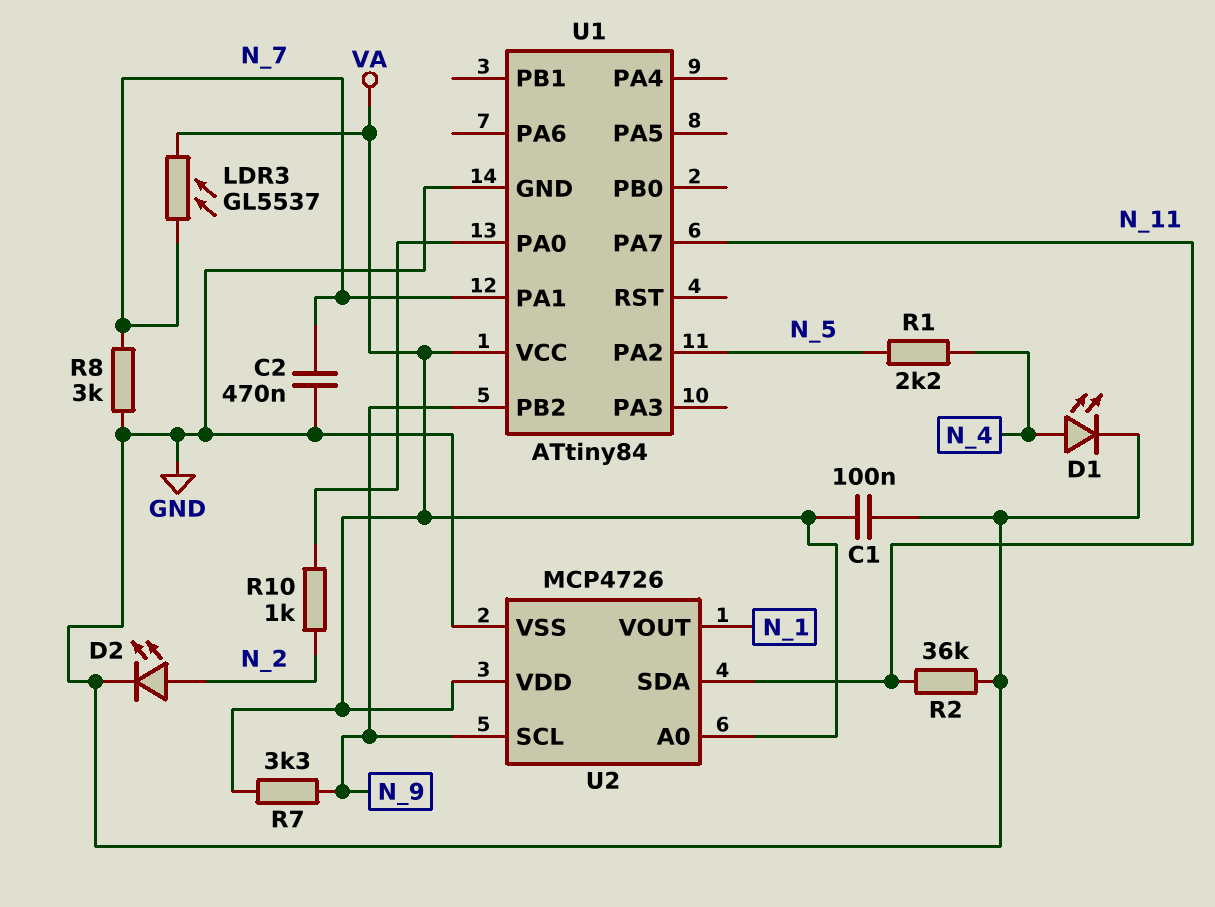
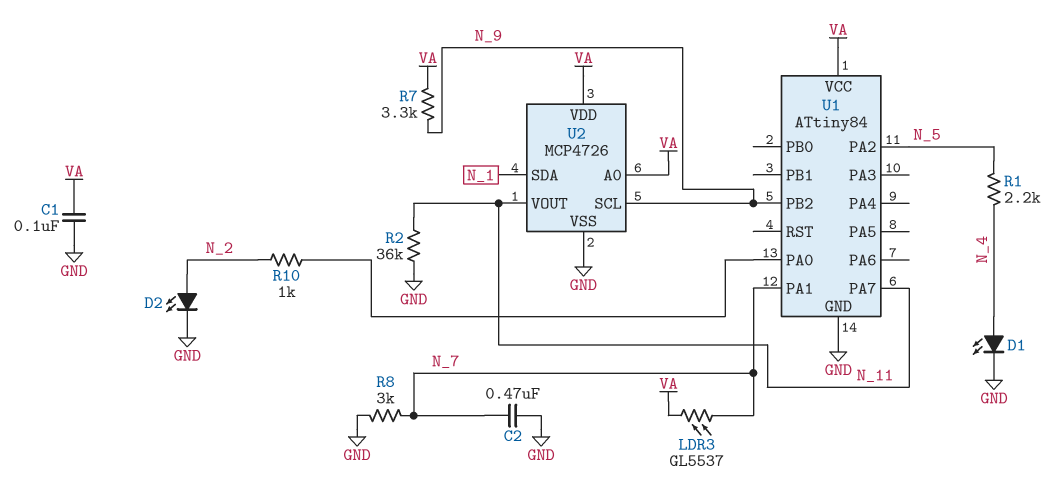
U2 pin SDA: N_11 -> N_1
U2 pin VOUT: N_1 -> N_11

